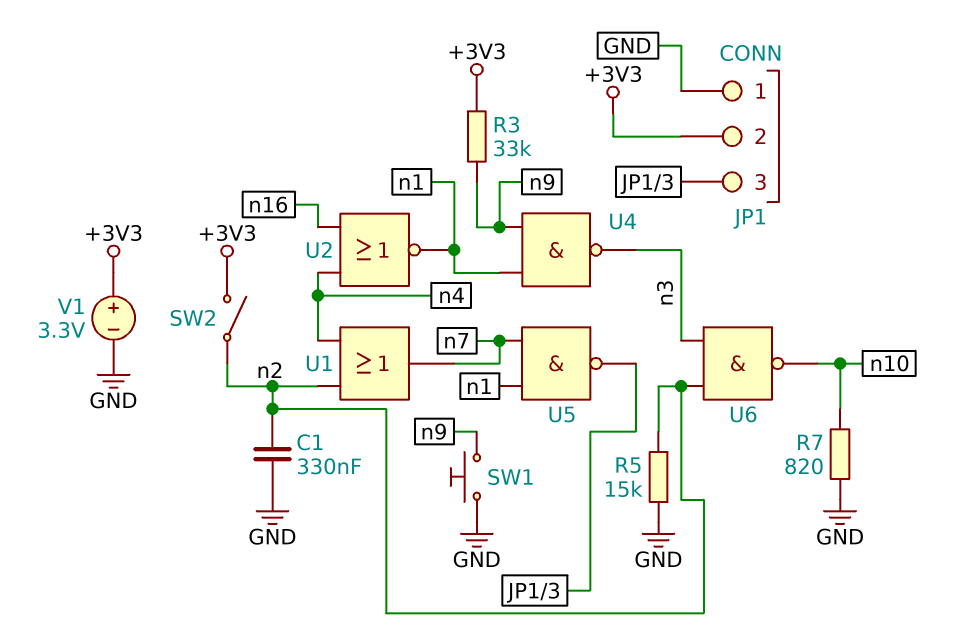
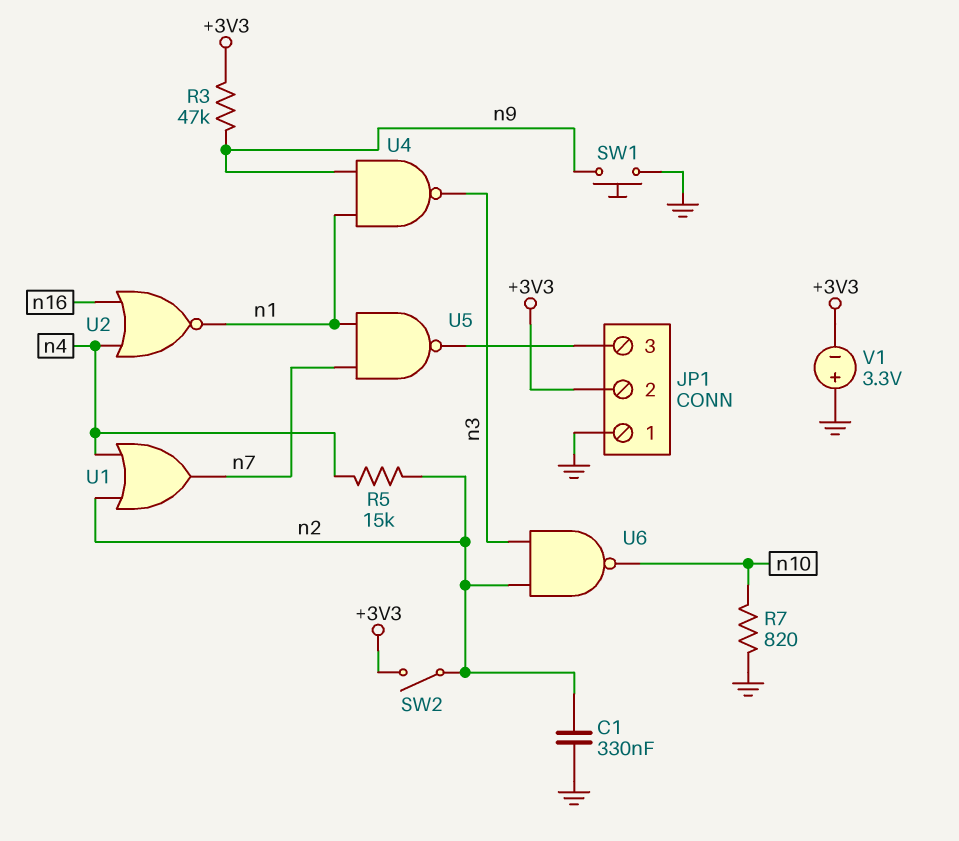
R3: 33k (+3V3, n9) -> 47k (+3V3, n9)
R5: 15k (GND, n2) -> 15k (n2, n4)
V1: 3.3V (plus +3V3, minus GND) -> 3.3V (plus GND, minus +3V3)

